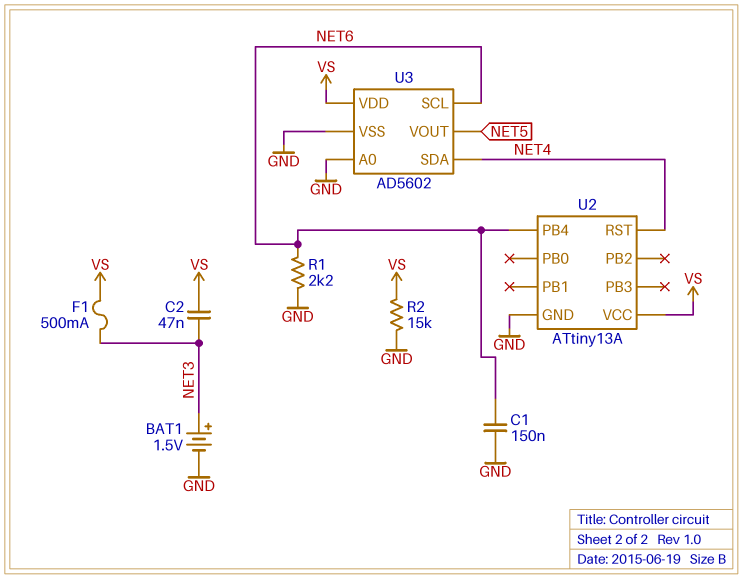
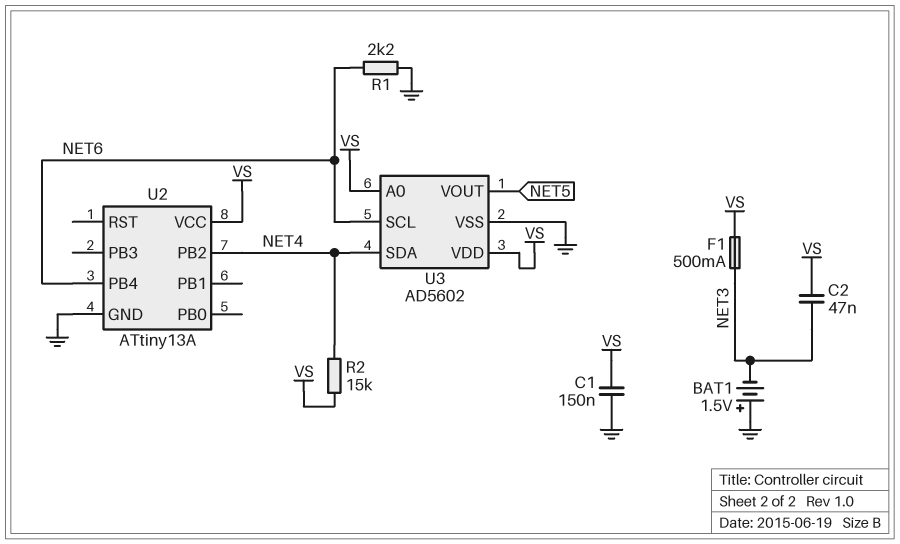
BAT1: 1.5V (plus NET3, minus GND) -> 1.5V (plus GND, minus NET3)
C1: 150nF (GND, NET6) -> 150nF (GND, VS)
R2: 15k (GND, VS) -> 15k (NET4, VS)
U2 pin PB2: none -> NET4
U2 pin RST: NET4 -> none
U3 pin A0: GND -> VS

